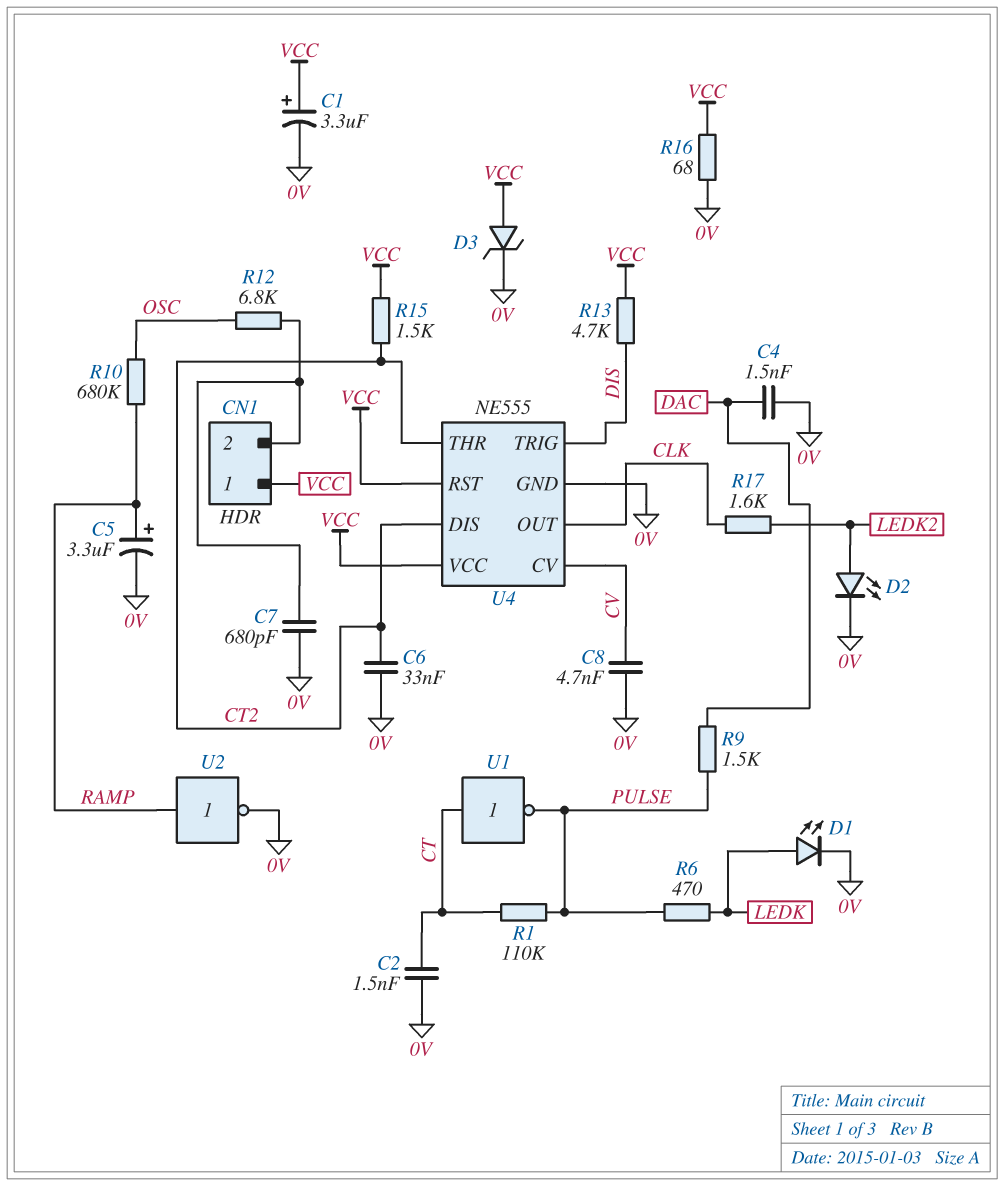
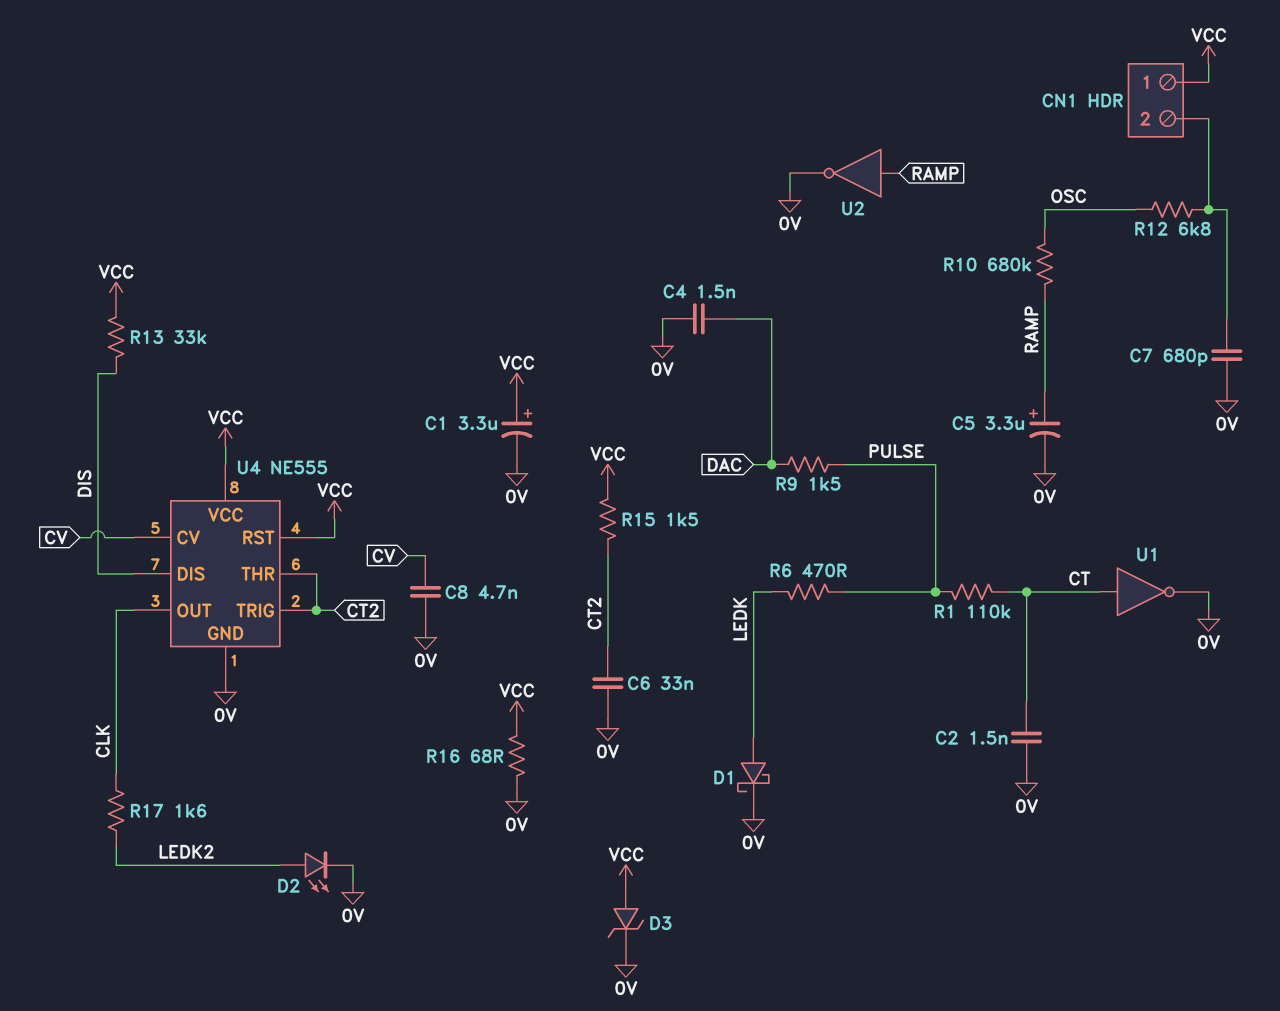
D1: LED (A LEDK, K 0V) -> schottky (A LEDK, K 0V)
R13: 4.7k (DIS, VCC) -> 33k (DIS, VCC)
U1: NOT (in CT, out PULSE) -> NOT (in CT, out 0V)
U4 pin DIS: CT2 -> DIS
U4 pin TRIG: DIS -> CT2

